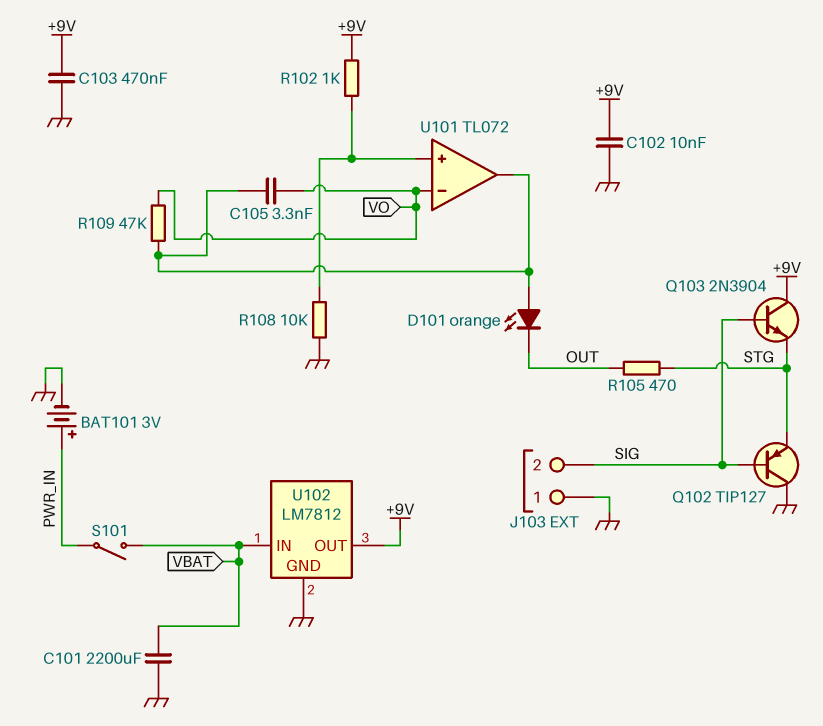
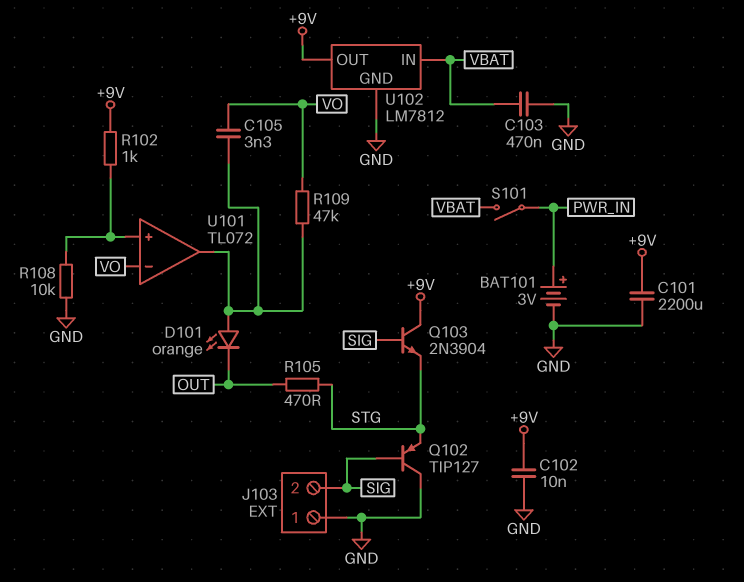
C101: 2200uF (GND, VBAT) -> 2200uF (+9V, GND)
C103: 470nF (+9V, GND) -> 470nF (GND, VBAT)

